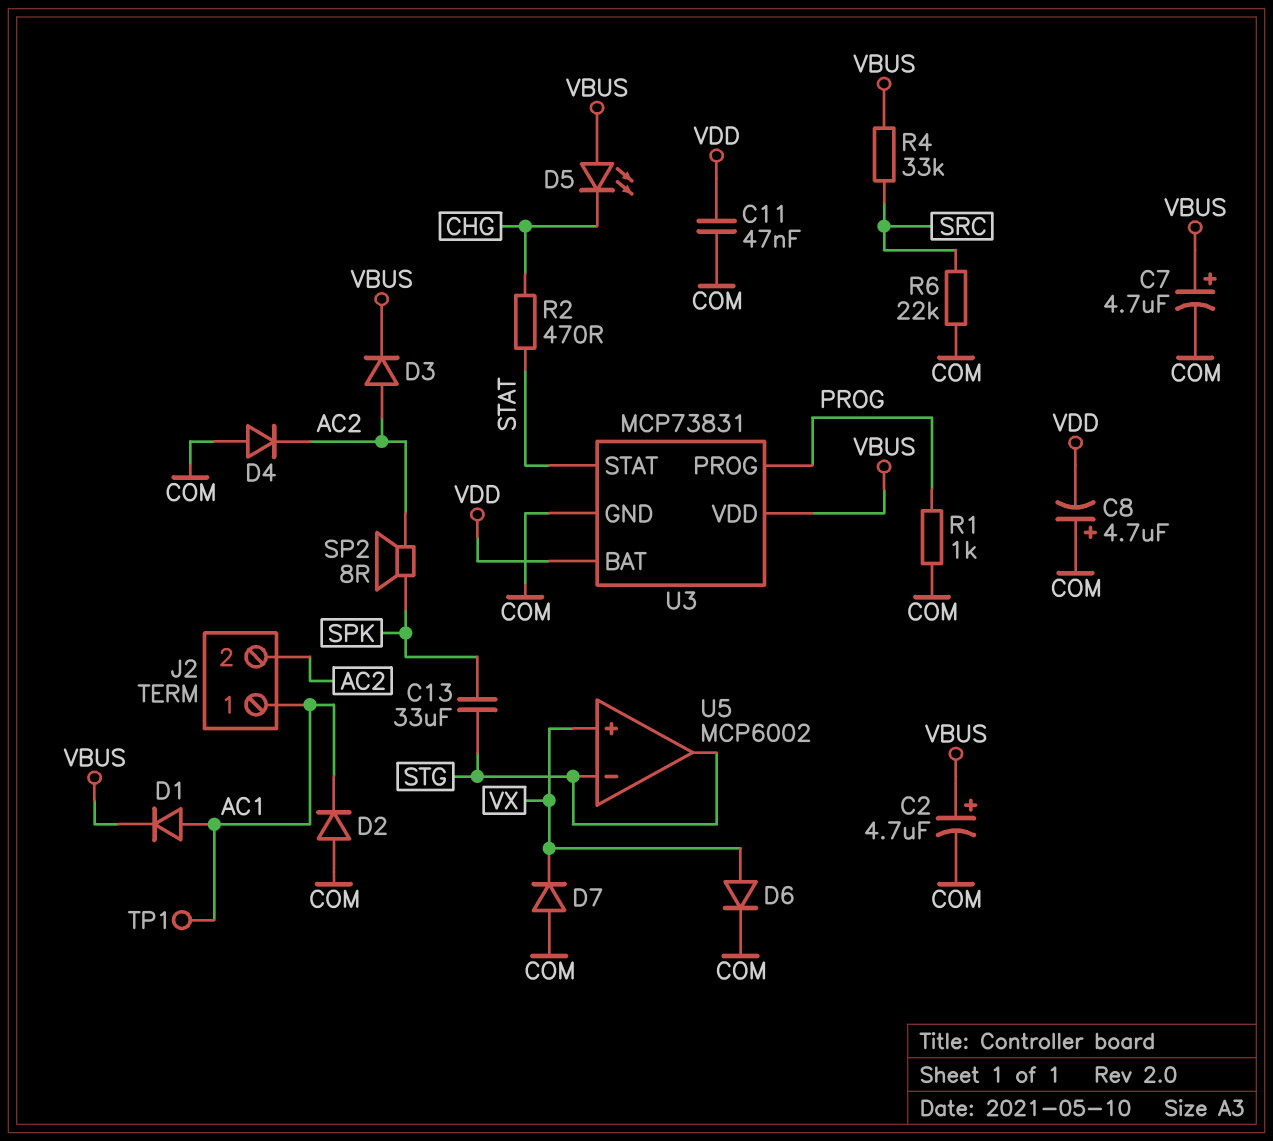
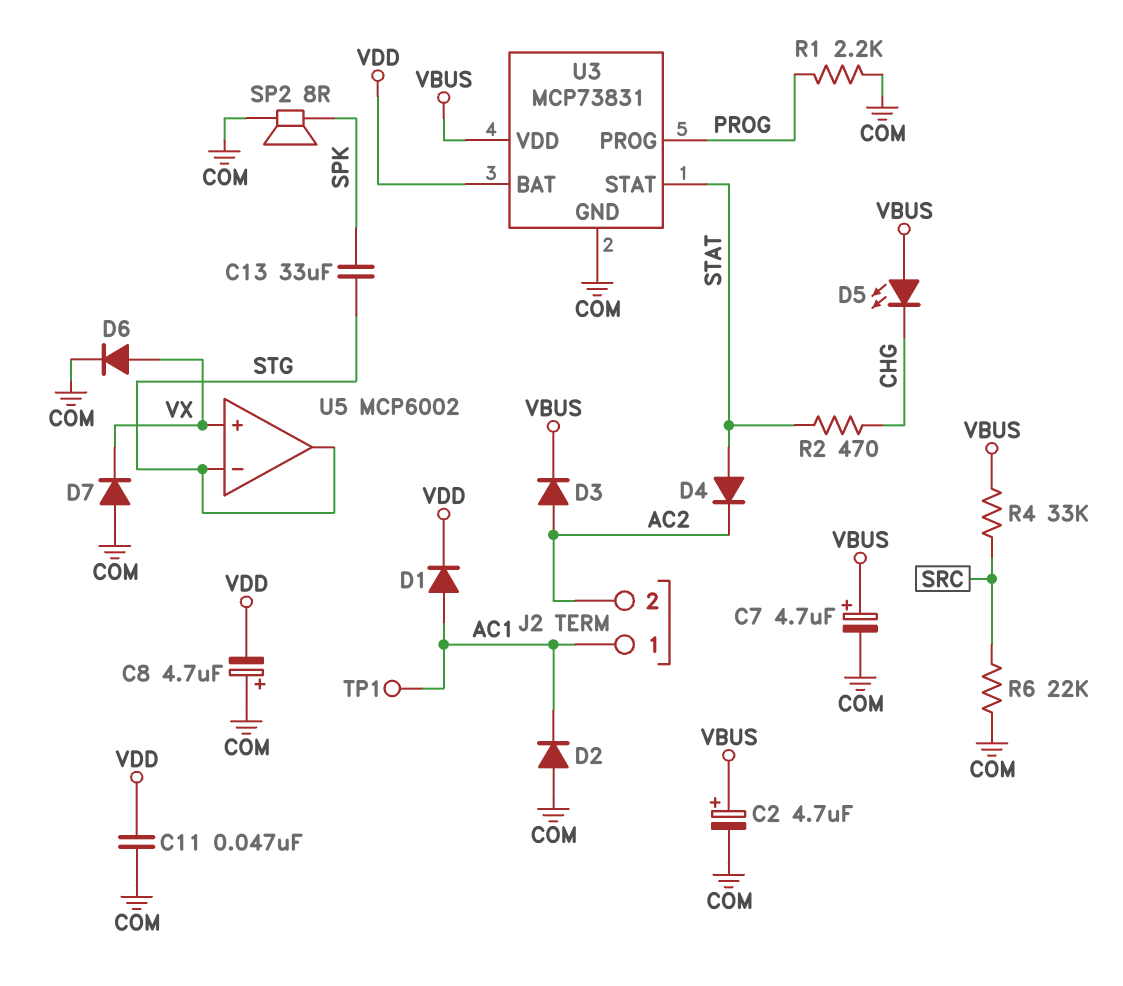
D1: diode (A AC1, K VBUS) -> diode (A AC1, K VDD)
D4: diode (A COM, K AC2) -> diode (A STAT, K AC2)
R1: 1k (COM, PROG) -> 2.2k (COM, PROG)
SP2: speaker 8R (AC2, SPK) -> speaker 8R (COM, SPK)

